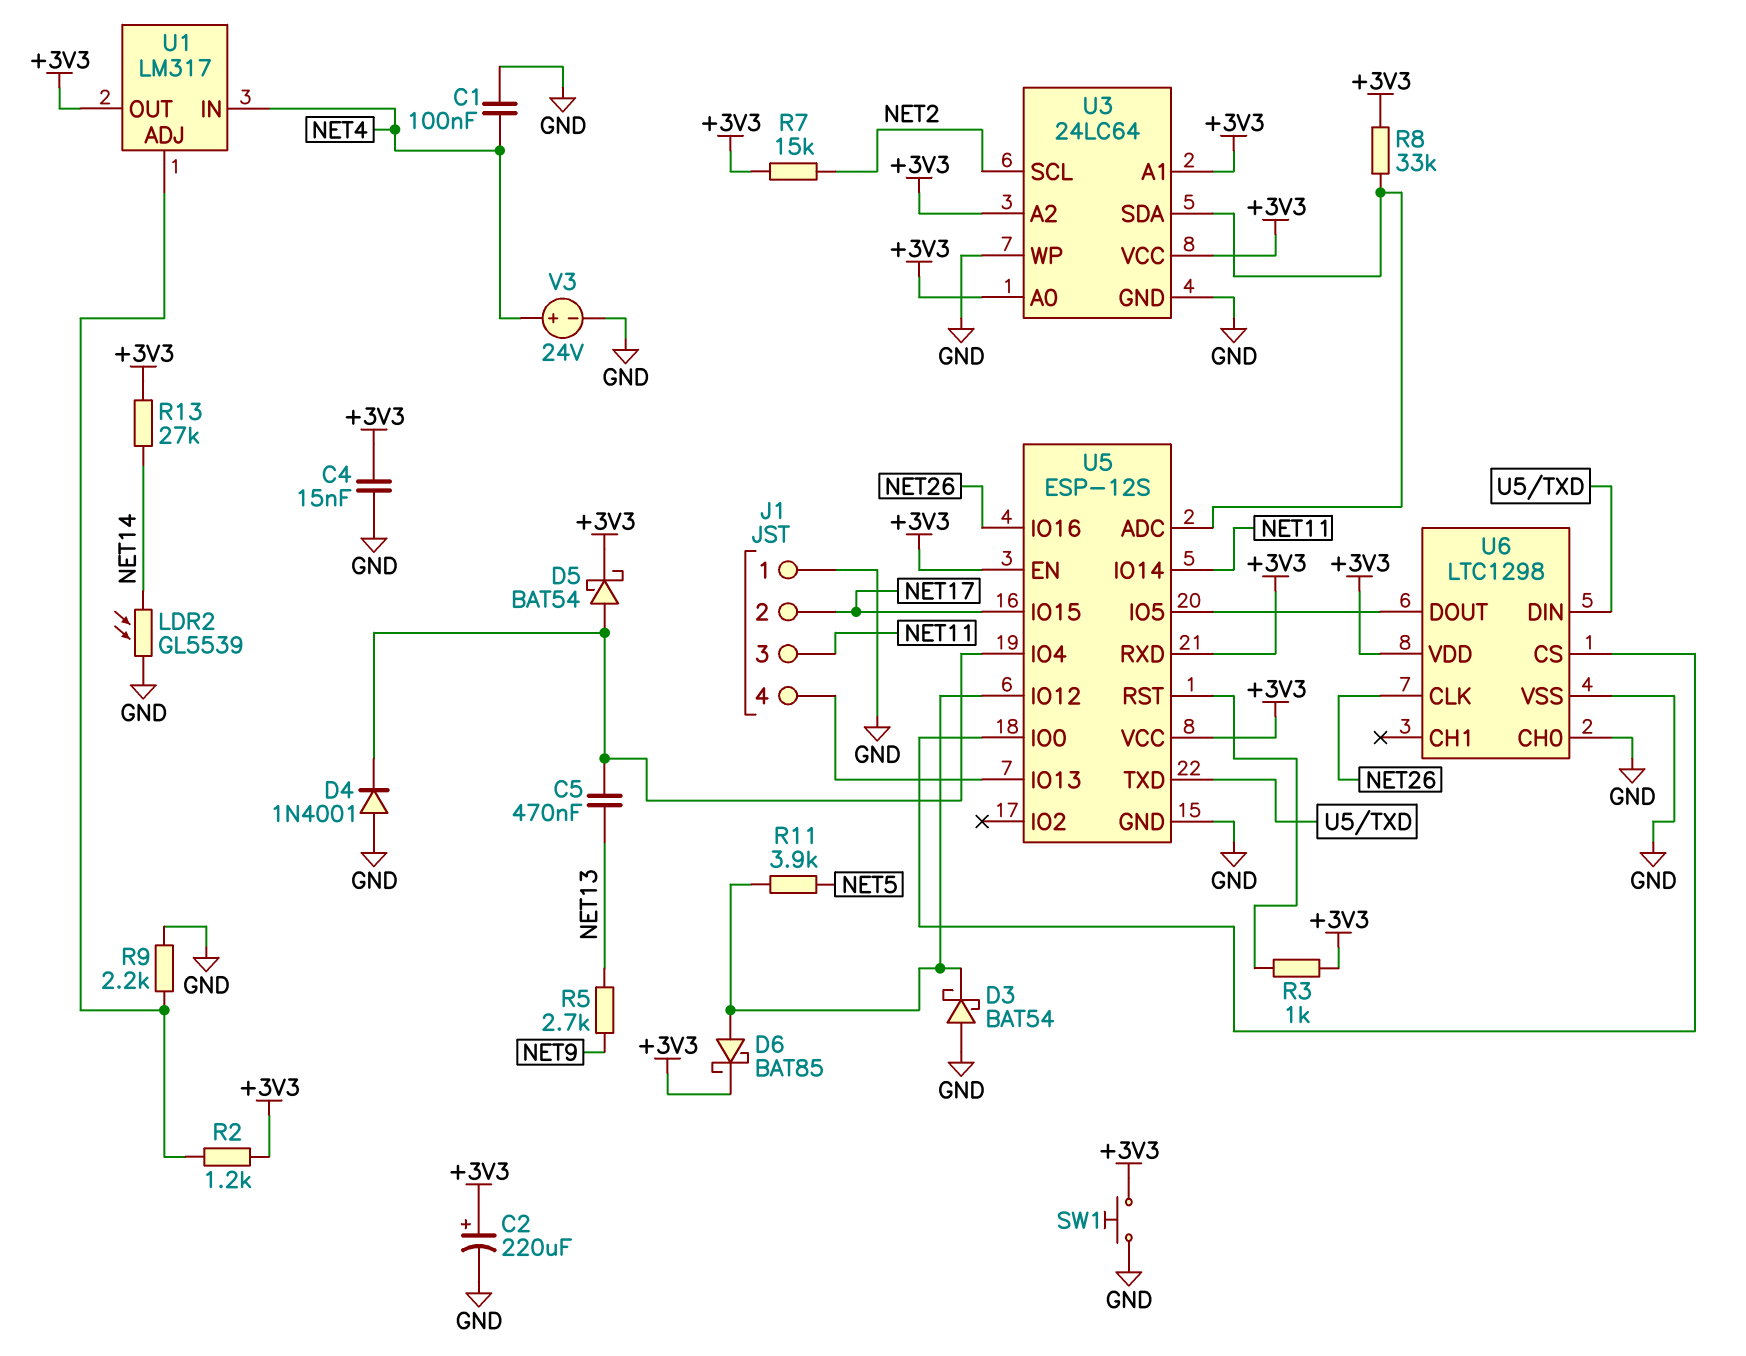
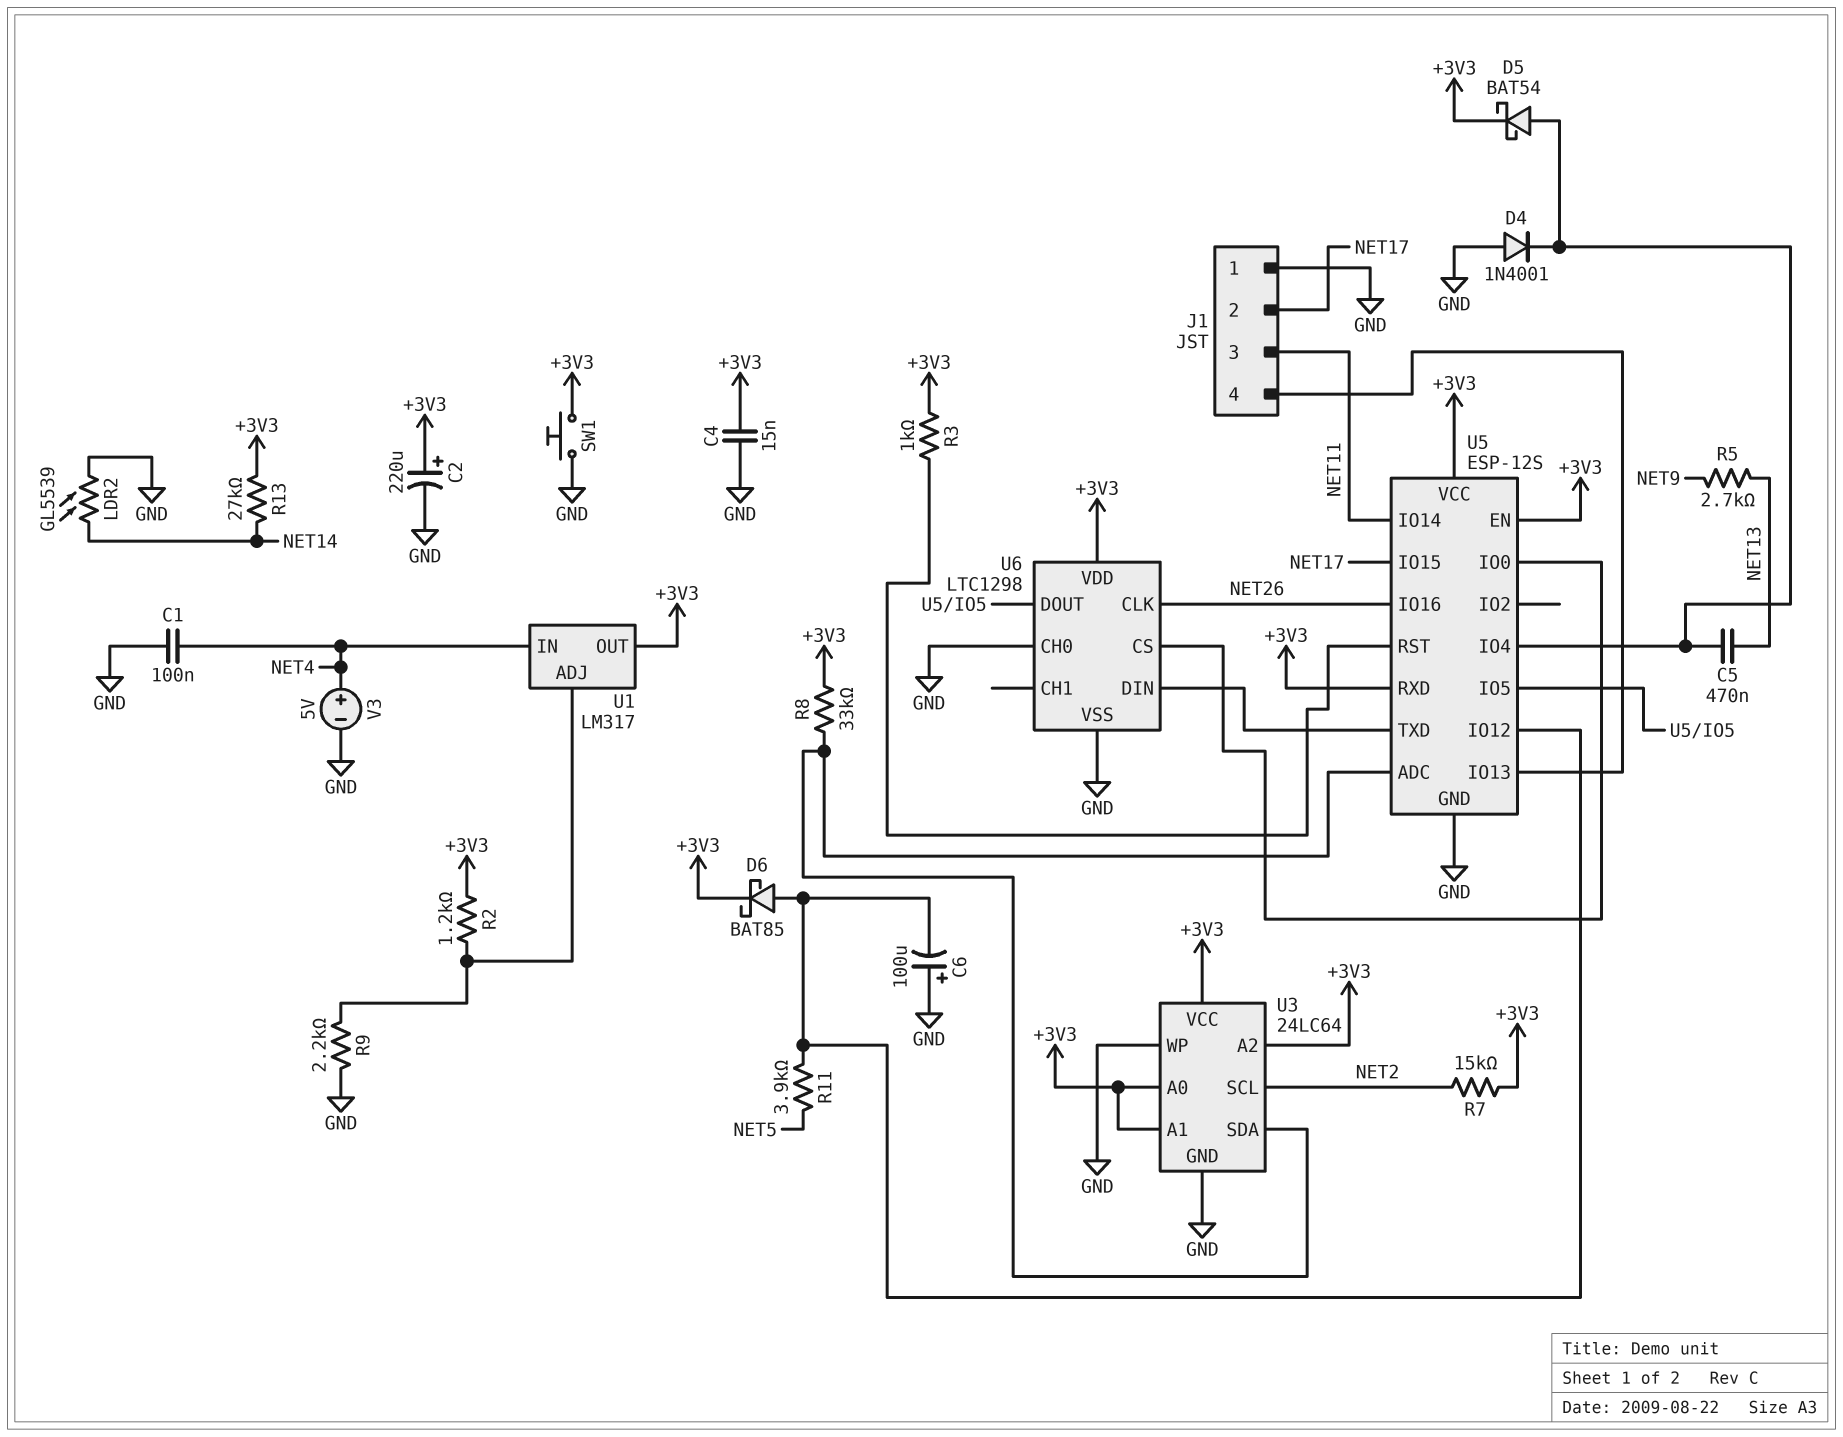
C6: none -> 100uF (plus GND, minus U5/IO12)
D3: schottky BAT54 (A GND, K U5/IO12) -> none
V3: 24V (plus NET4, minus GND) -> 5V (plus NET4, minus GND)

